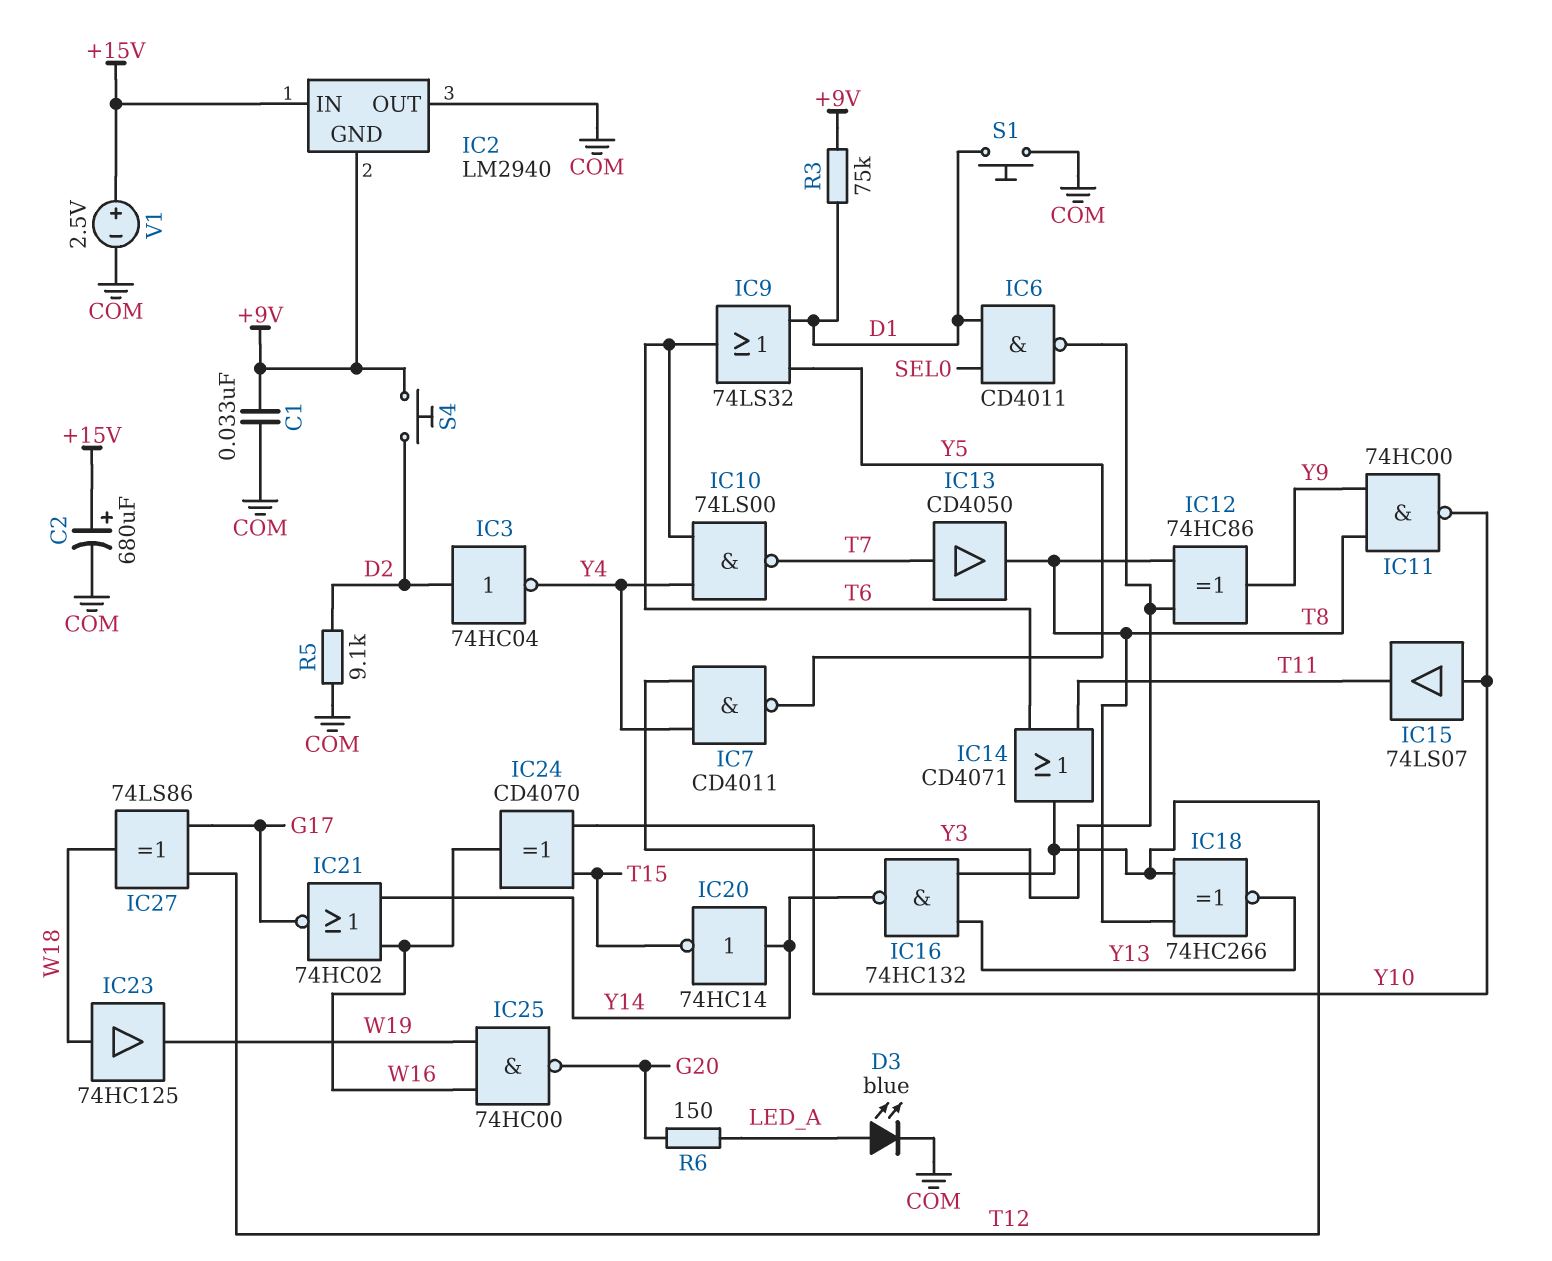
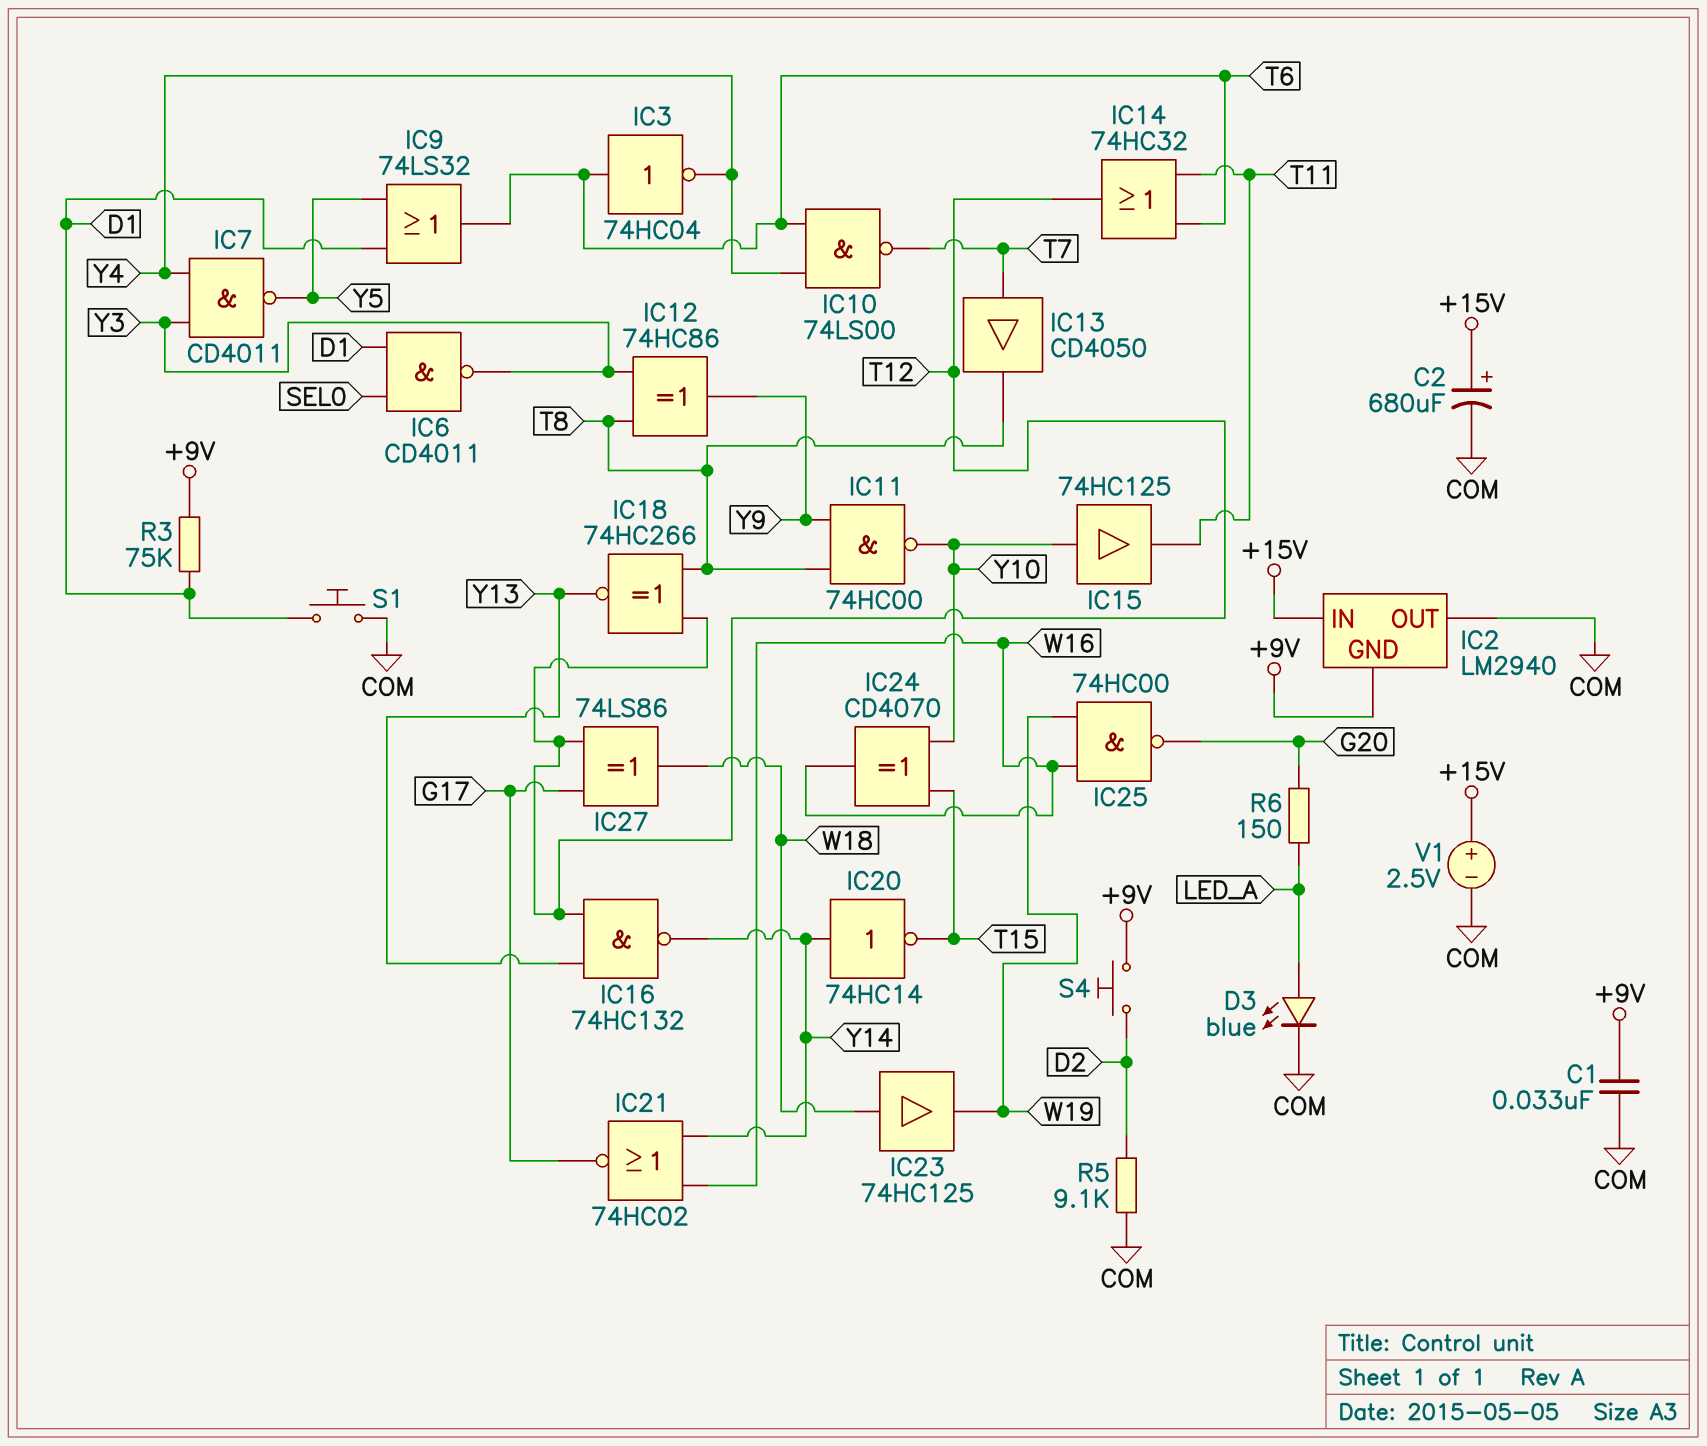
IC3: NOT 74HC04 (in D2, out Y4) -> NOT 74HC04 (in T6, out Y4)
IC14: OR CD4071 (in T6, in T11, out T12) -> OR 74HC32 (in T6, in T11, out T12)
IC15: buffer 74LS07 (in Y10, out T11) -> buffer 74HC125 (in Y10, out T11)

